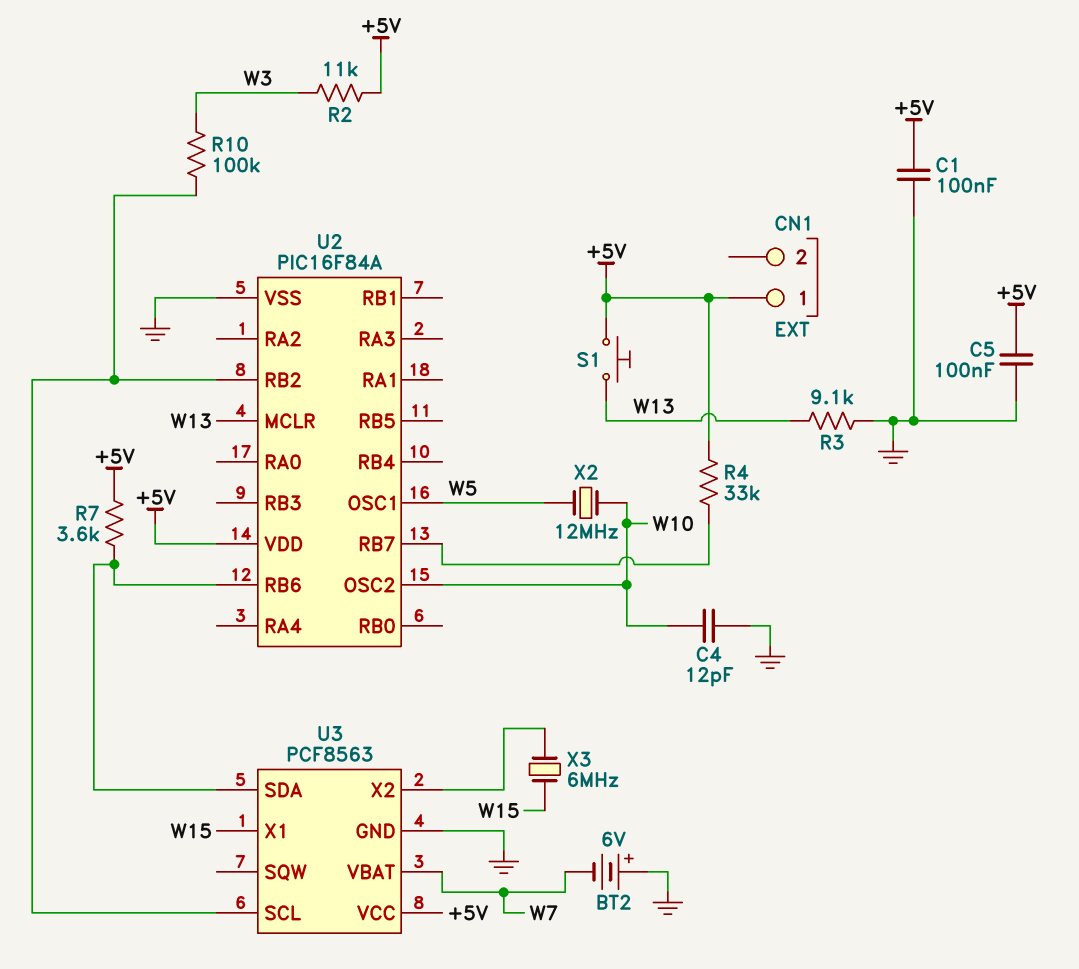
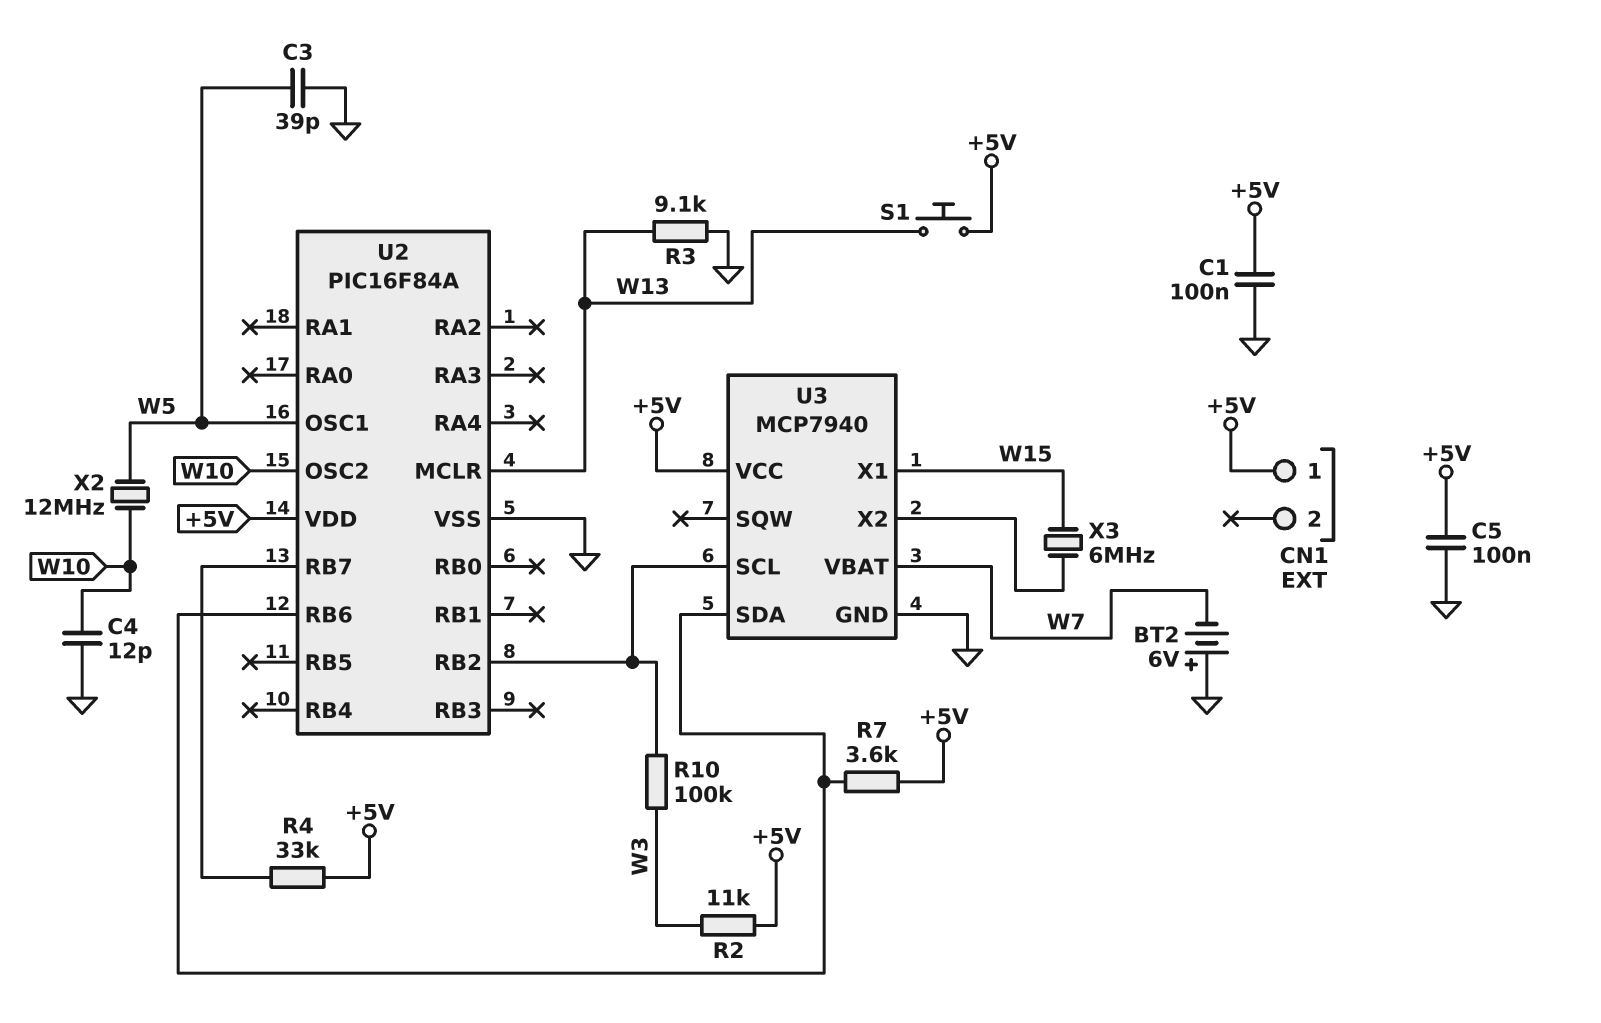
C3: none -> 39pF (GND, W5)
U3: PCF8563 -> MCP7940

